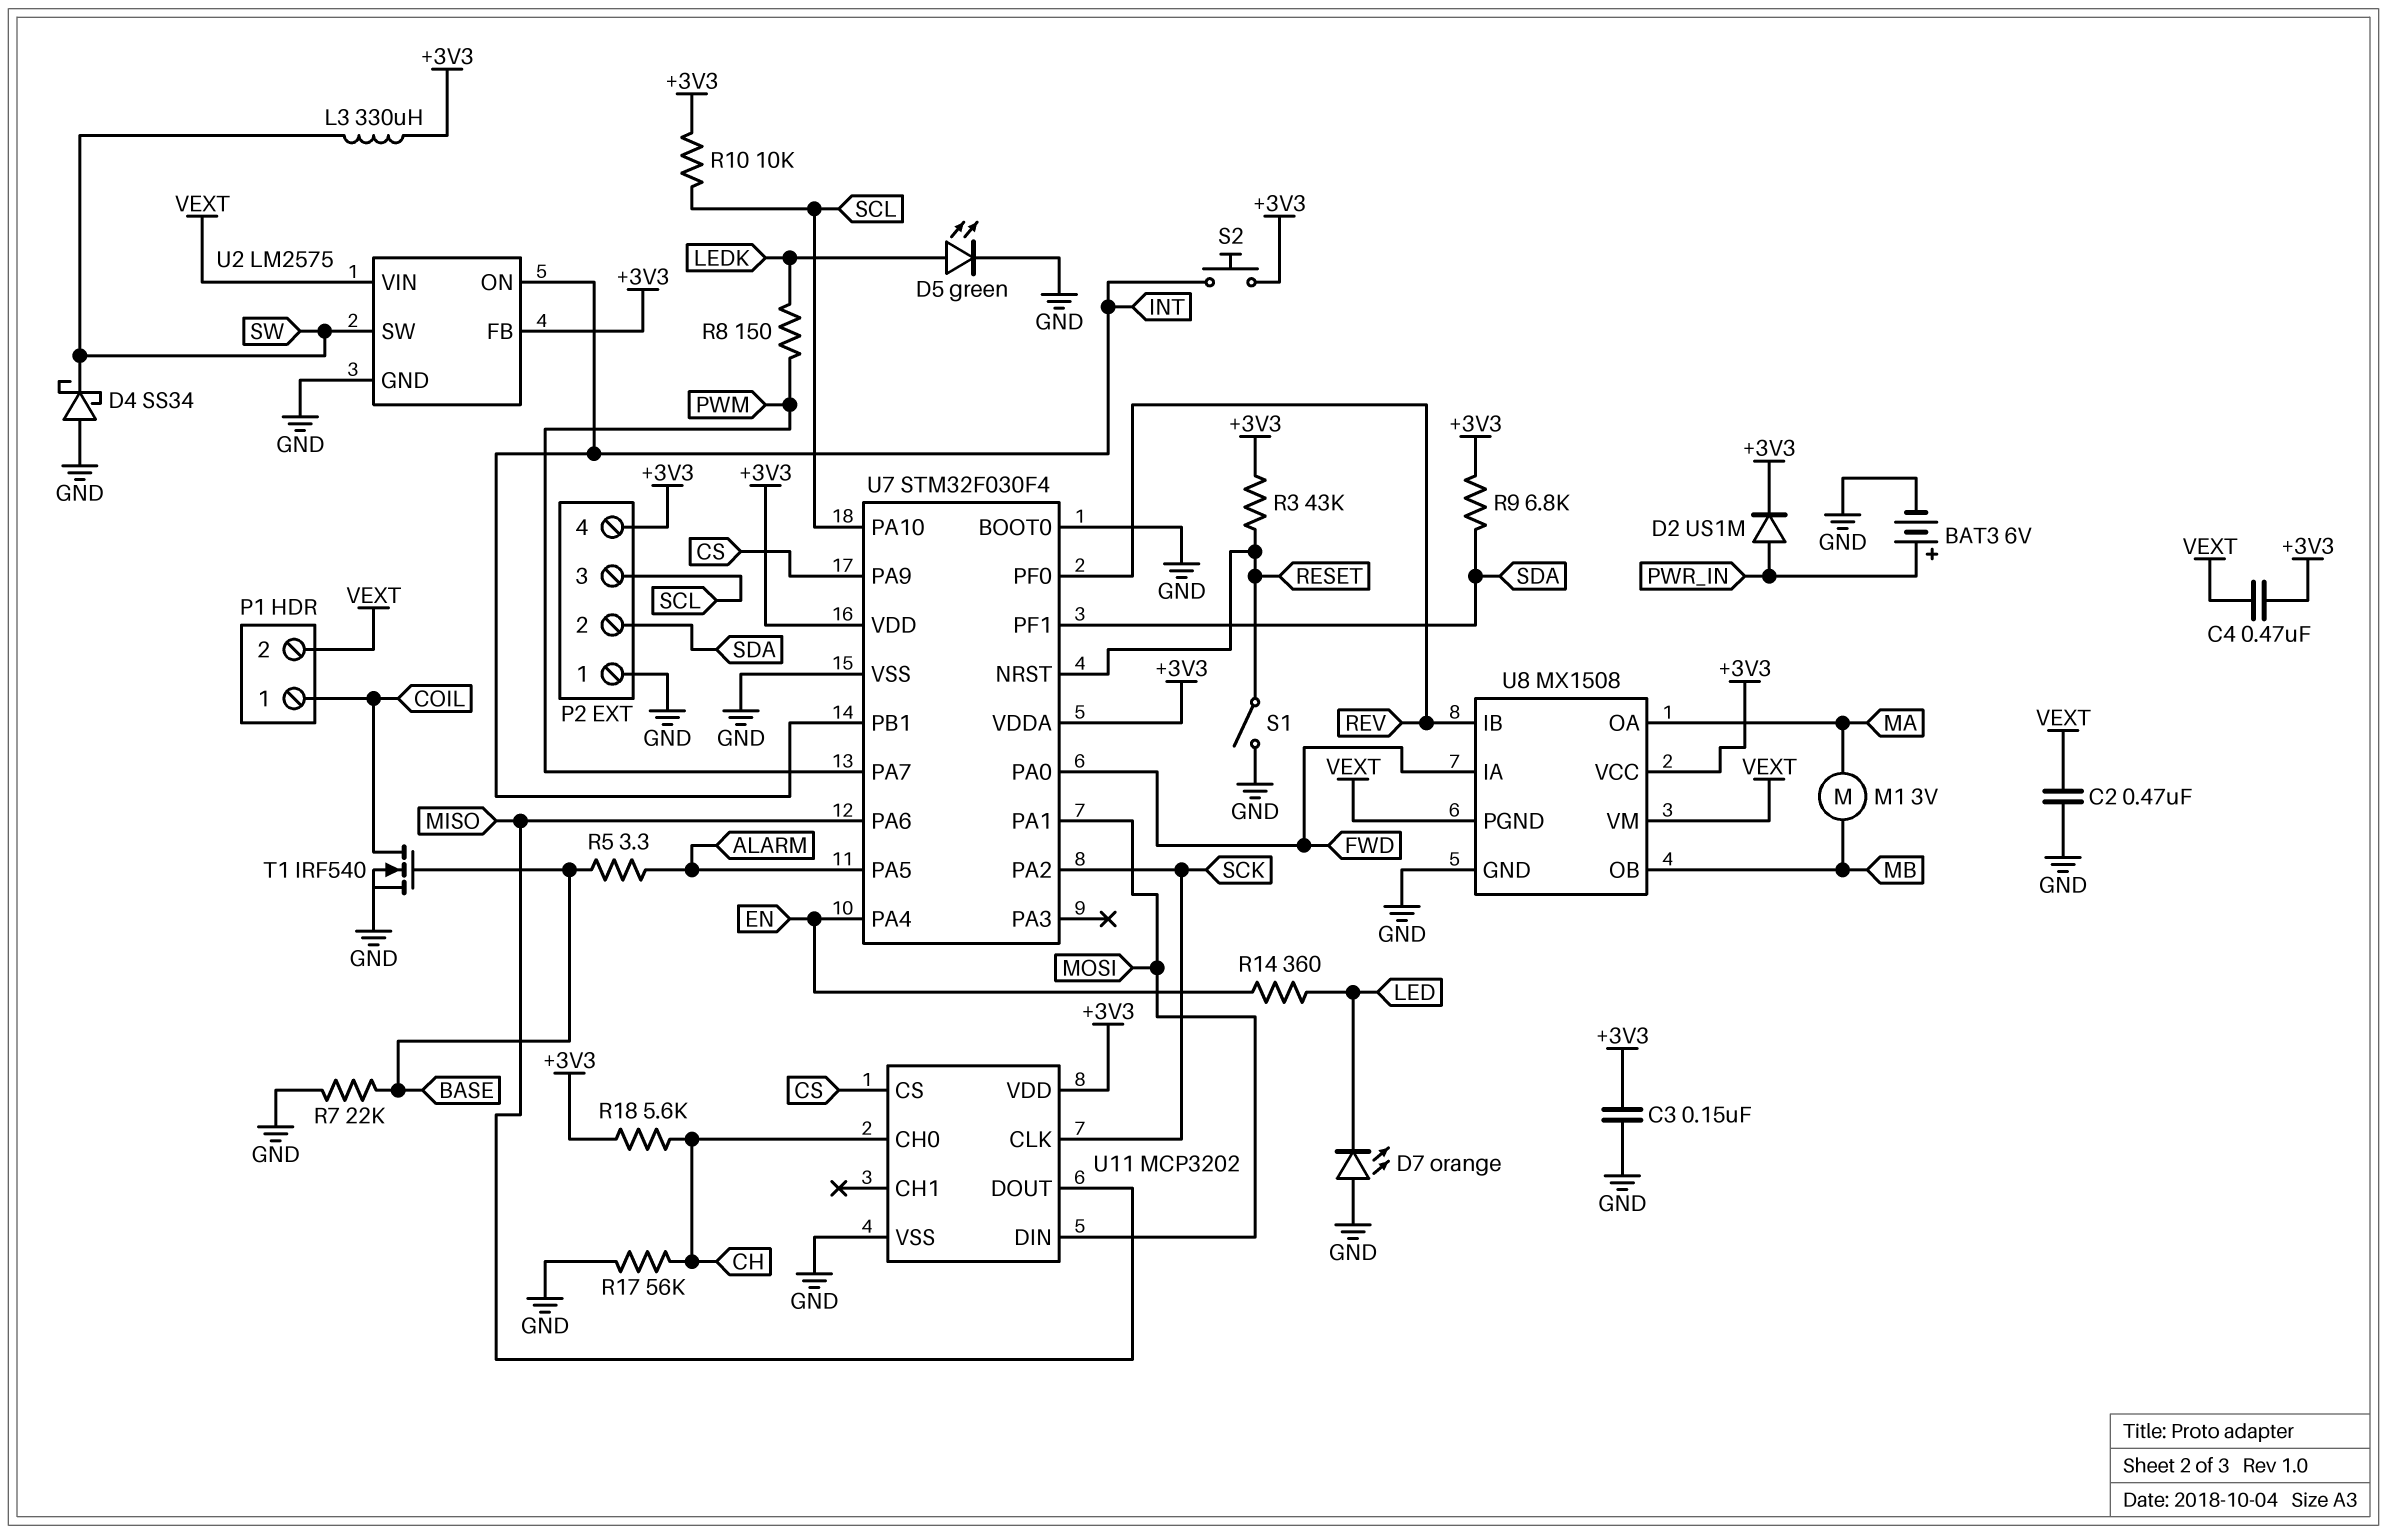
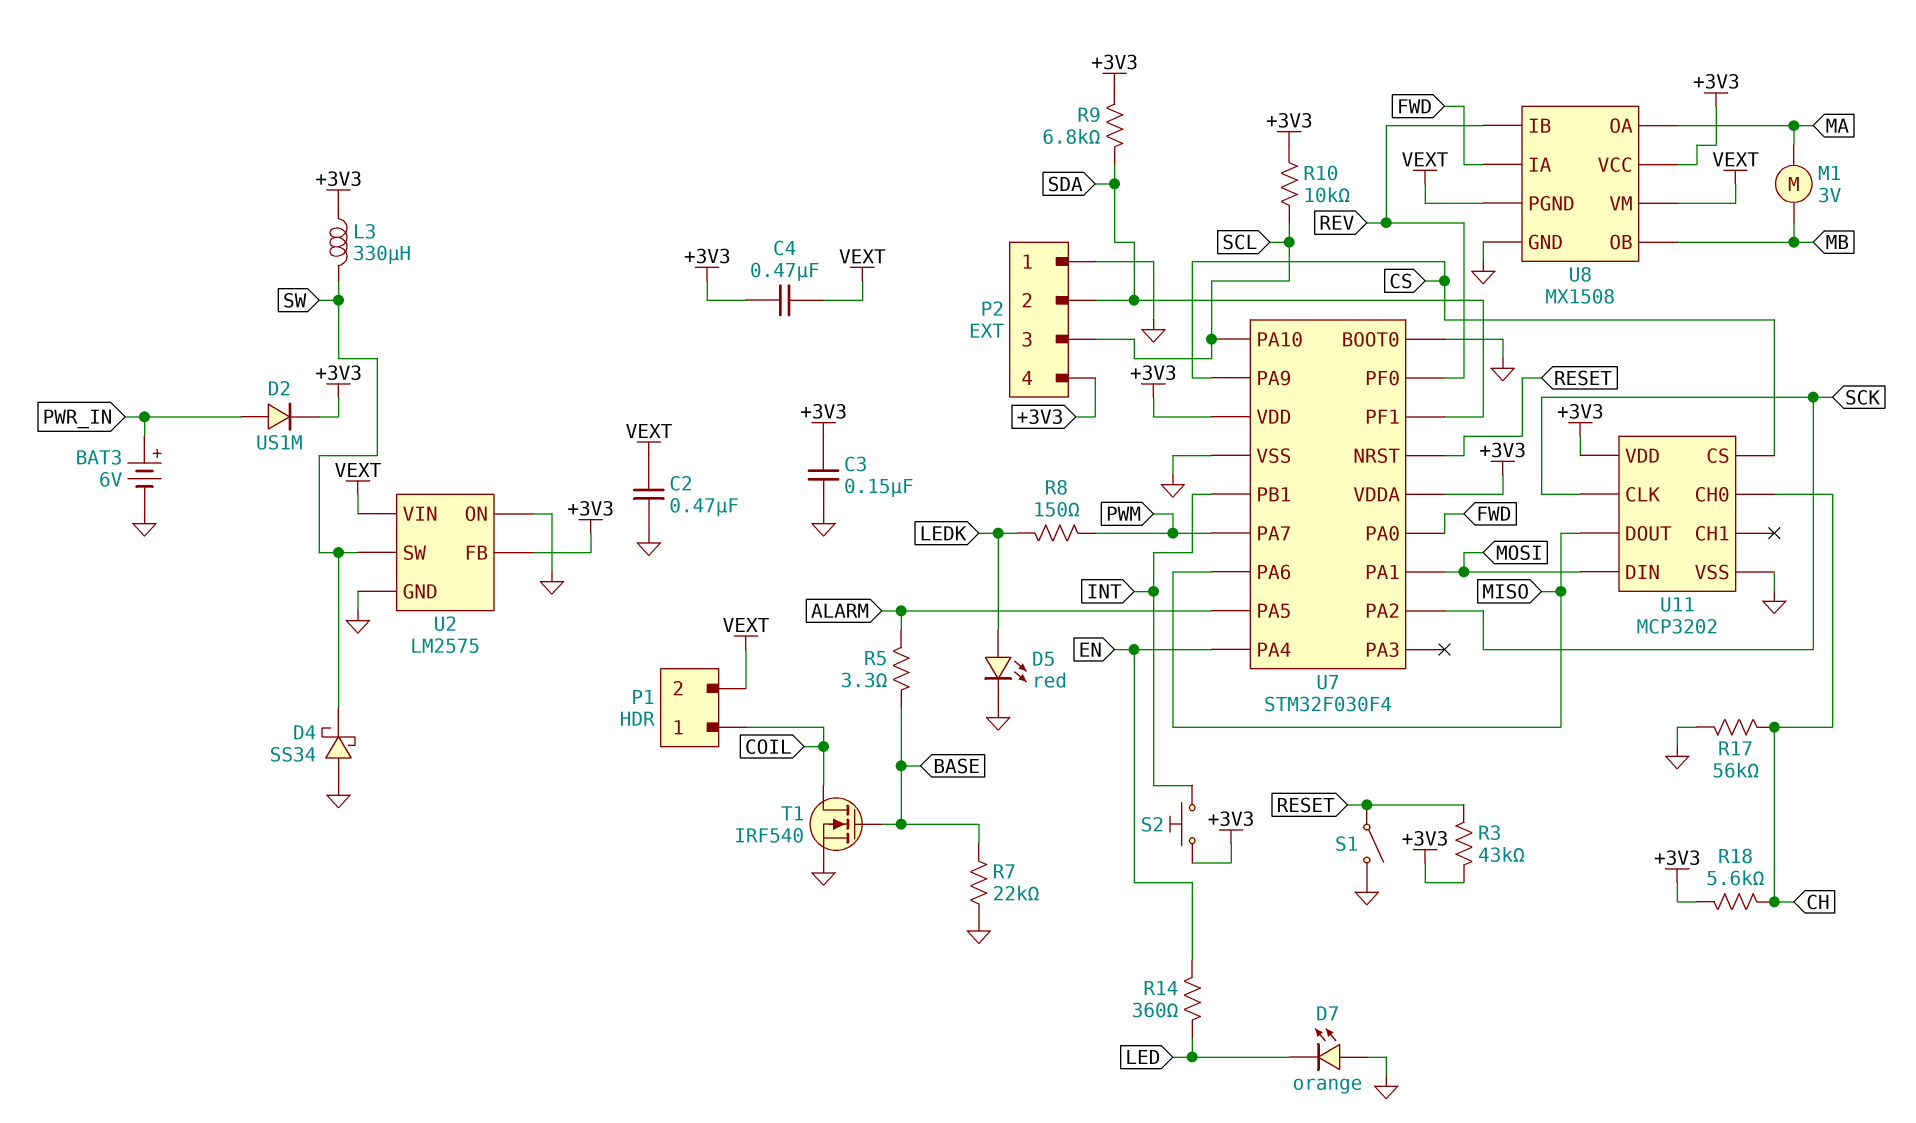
D5: LED green (A LEDK, K GND) -> LED red (A LEDK, K GND)
U2 pin ON: INT -> GND

